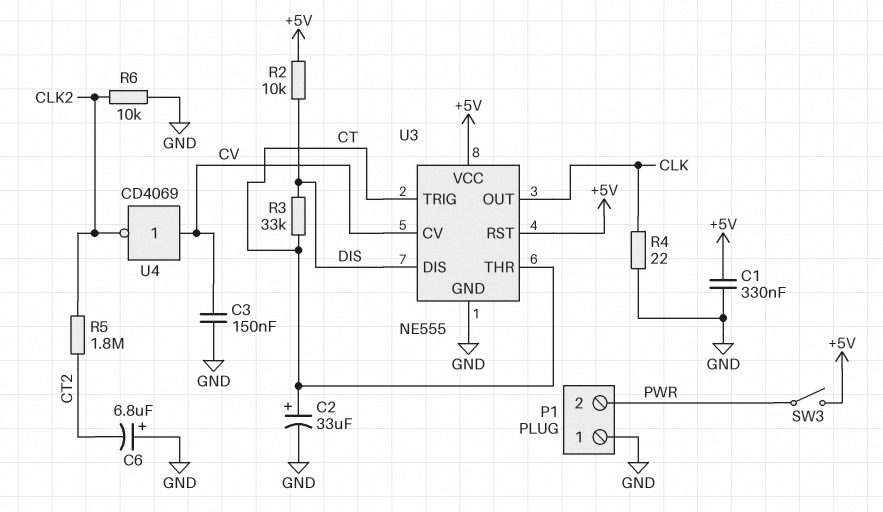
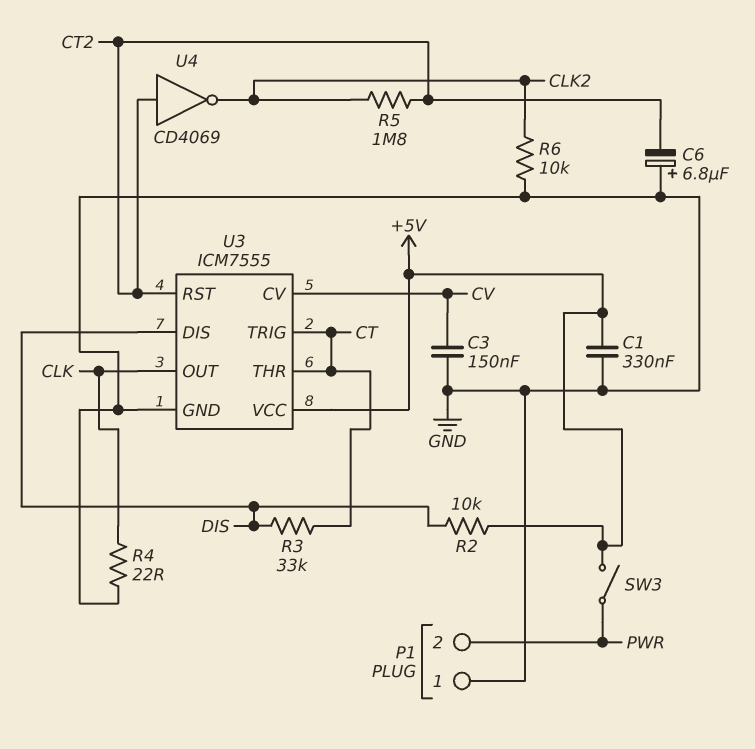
C2: 33uF (plus CT, minus GND) -> none
U3: NE555 -> ICM7555
U3 pin RST: +5V -> CT2
U4: NOT CD4069 (in CV, out CLK2) -> NOT CD4069 (in CT2, out CLK2)

